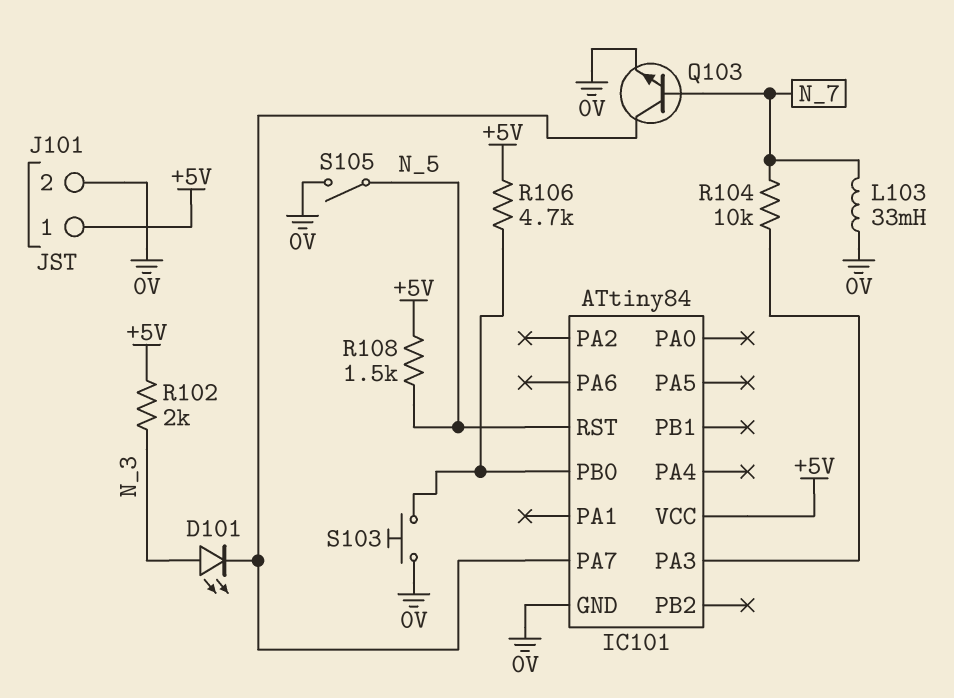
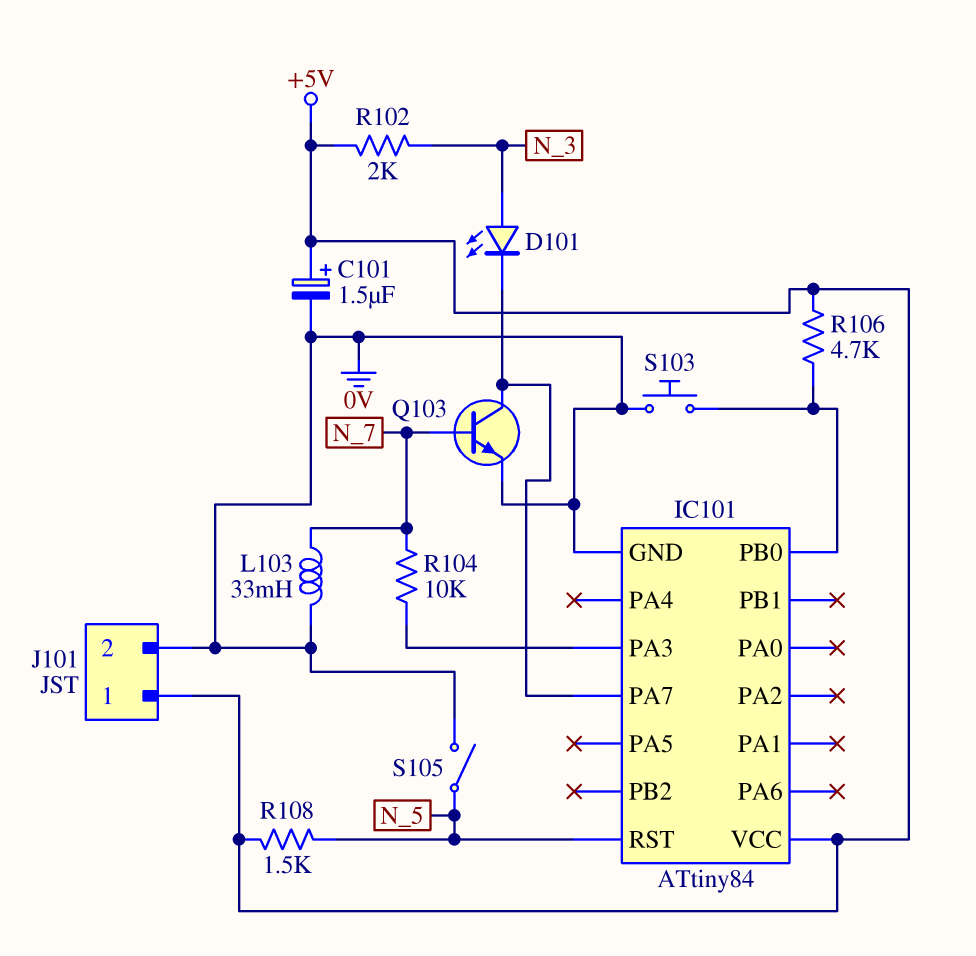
C101: none -> 1.5uF (plus +5V, minus 0V)

